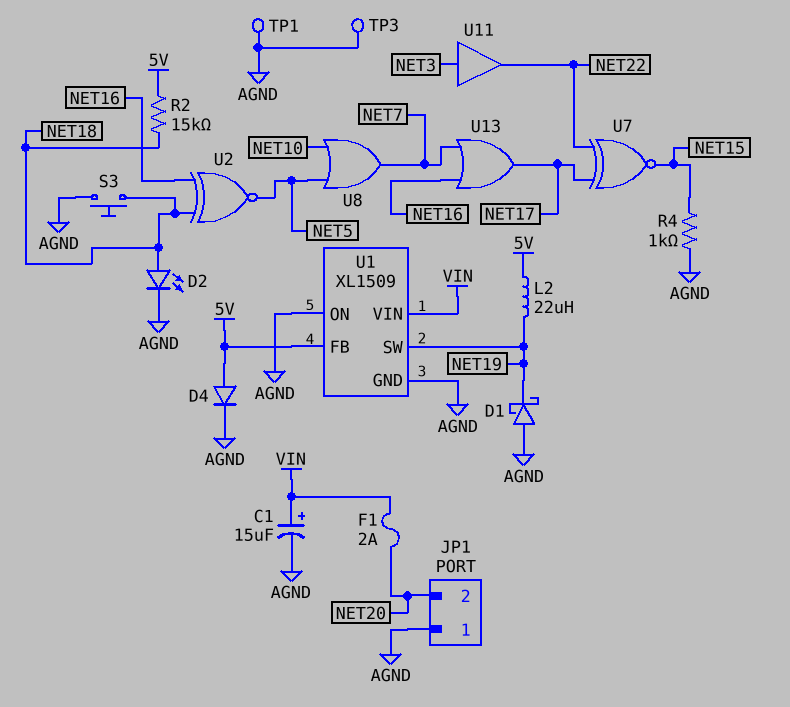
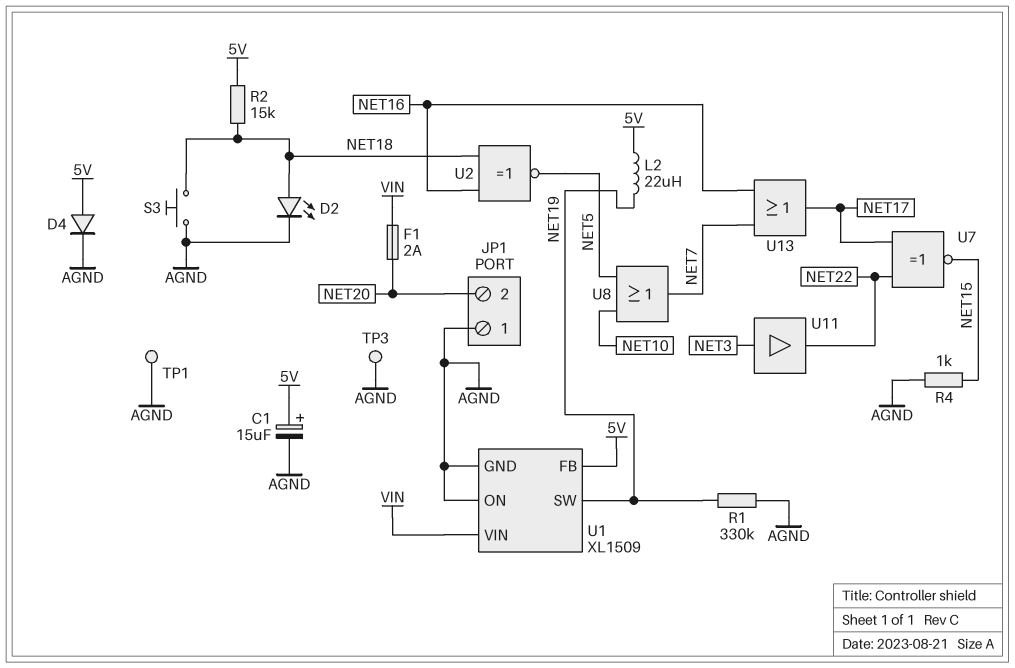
C1: 15uF (plus VIN, minus AGND) -> 15uF (plus 5V, minus AGND)
D1: schottky (A AGND, K NET19) -> none
R1: none -> 330k (AGND, NET19)

